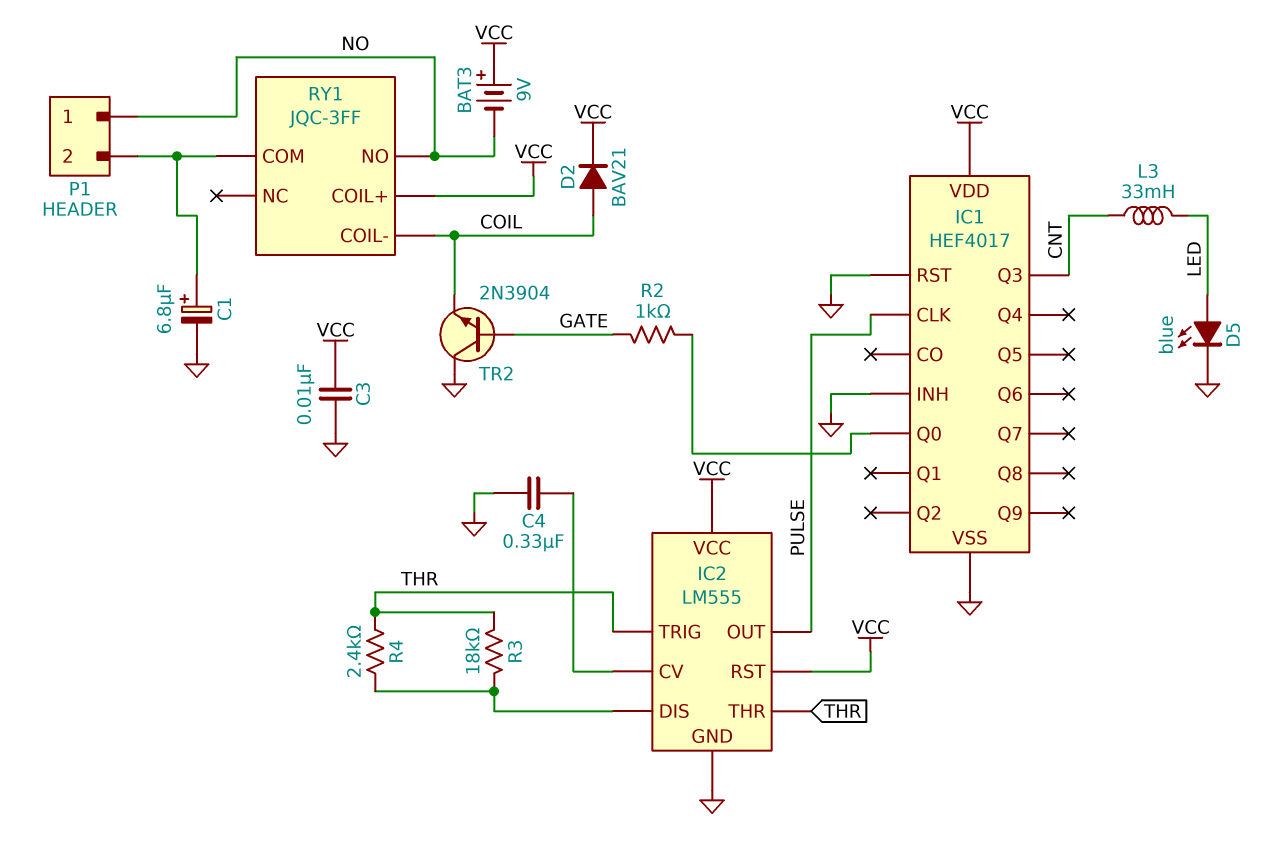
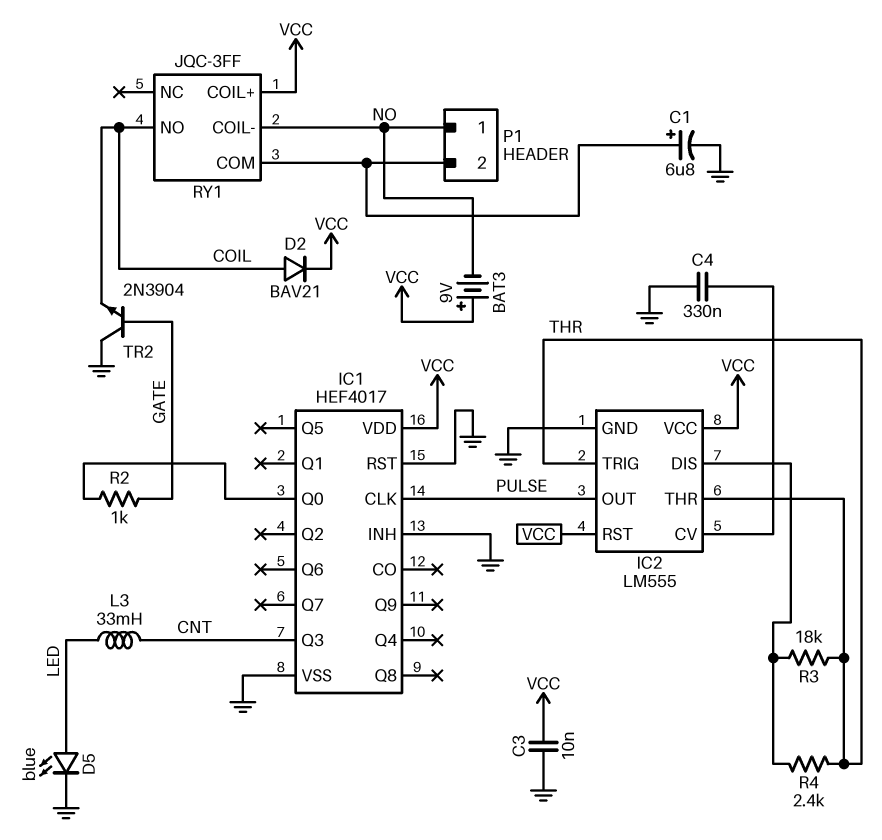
RY1 pin COIL-: COIL -> NO
RY1 pin NO: NO -> COIL

